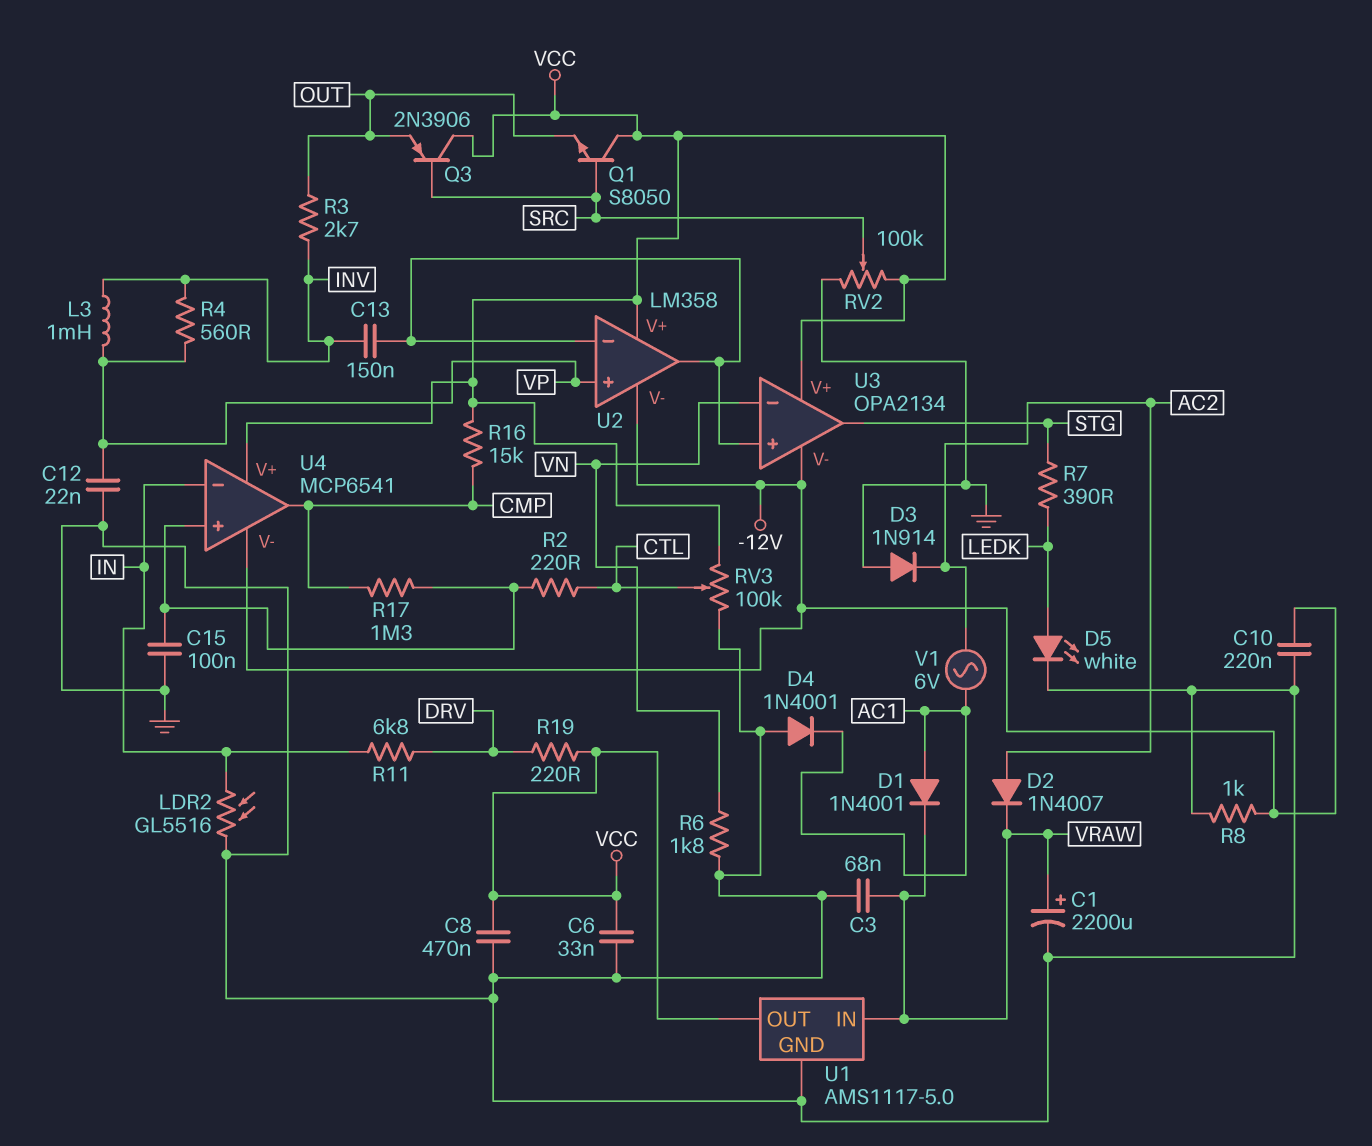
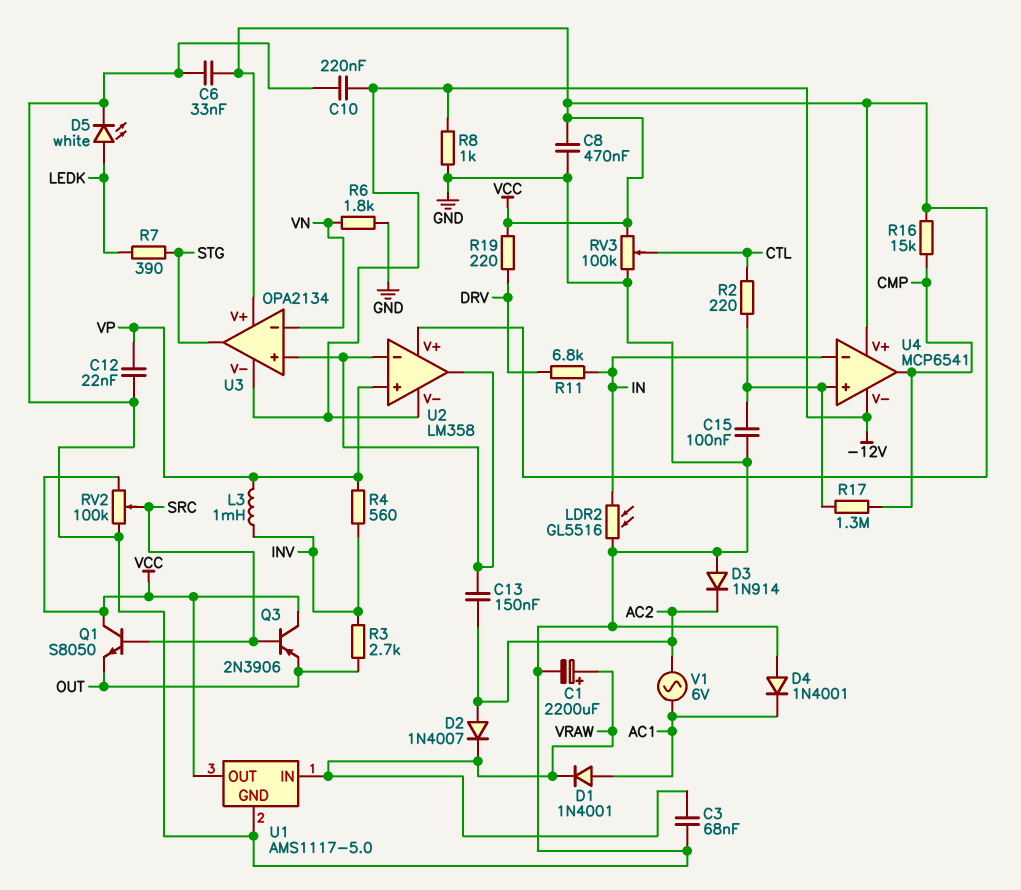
C13: 150nF (INV, U2/in-) -> 150nF (AC2, U2/in-)

